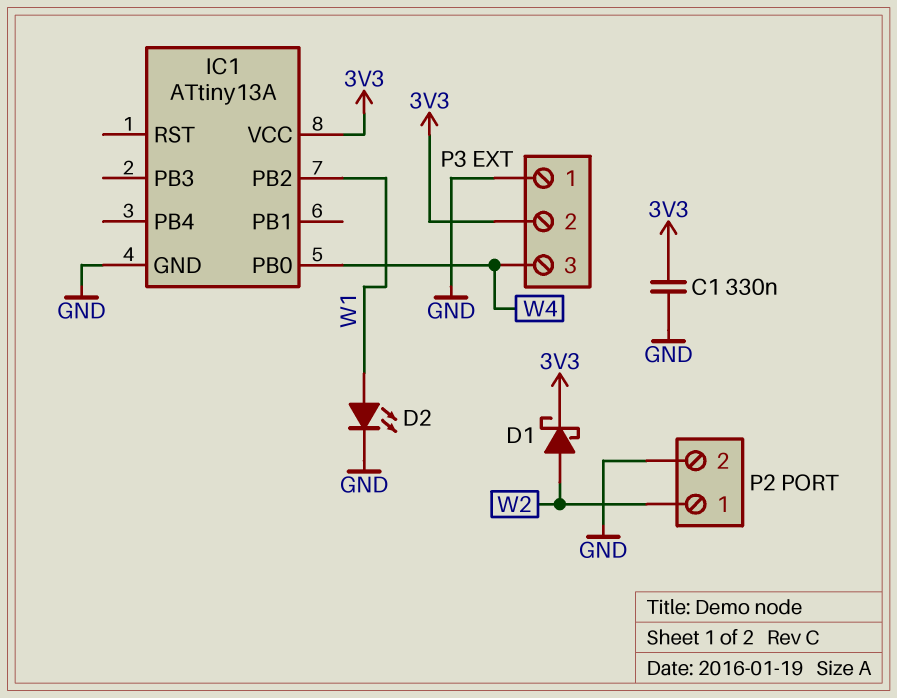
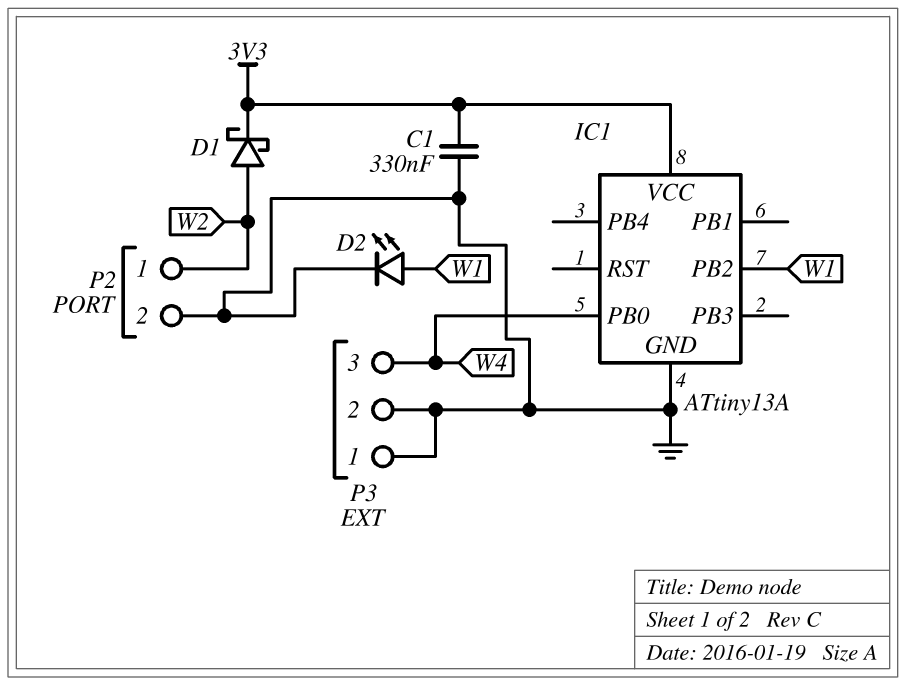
P3 pin 2: 3V3 -> GND

